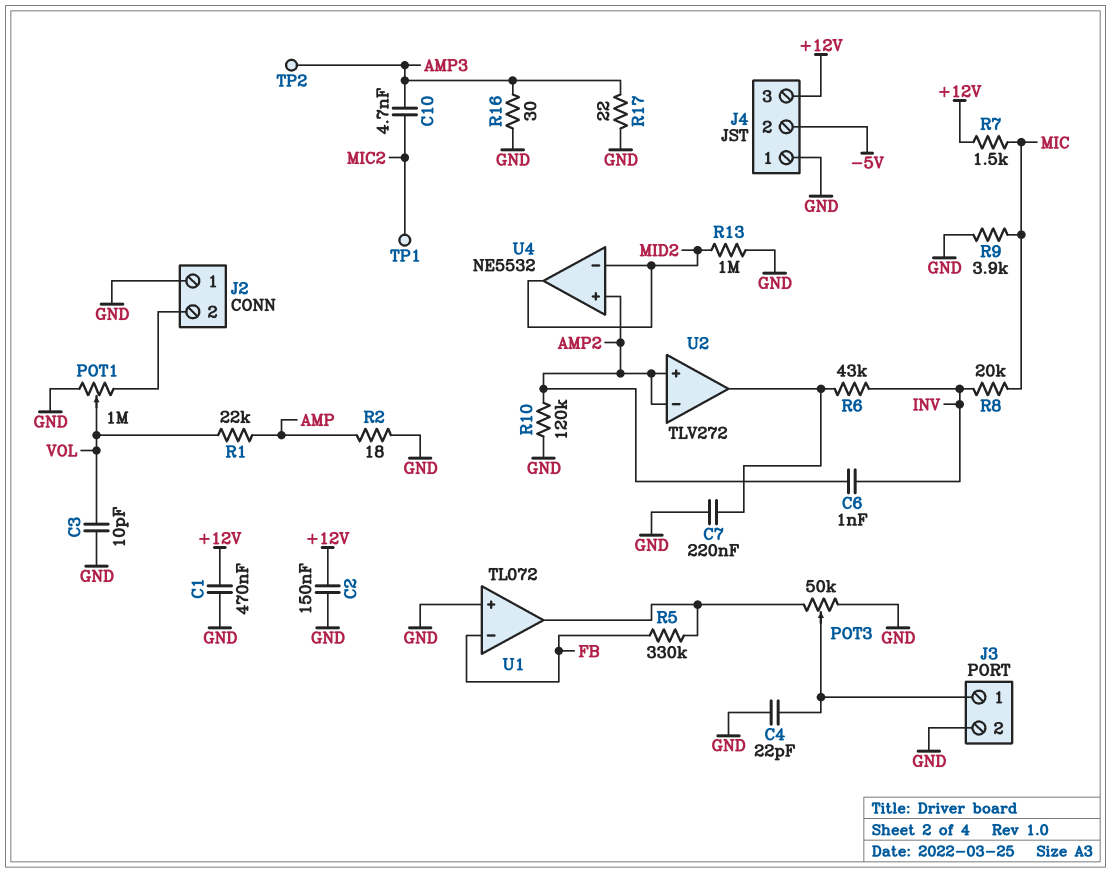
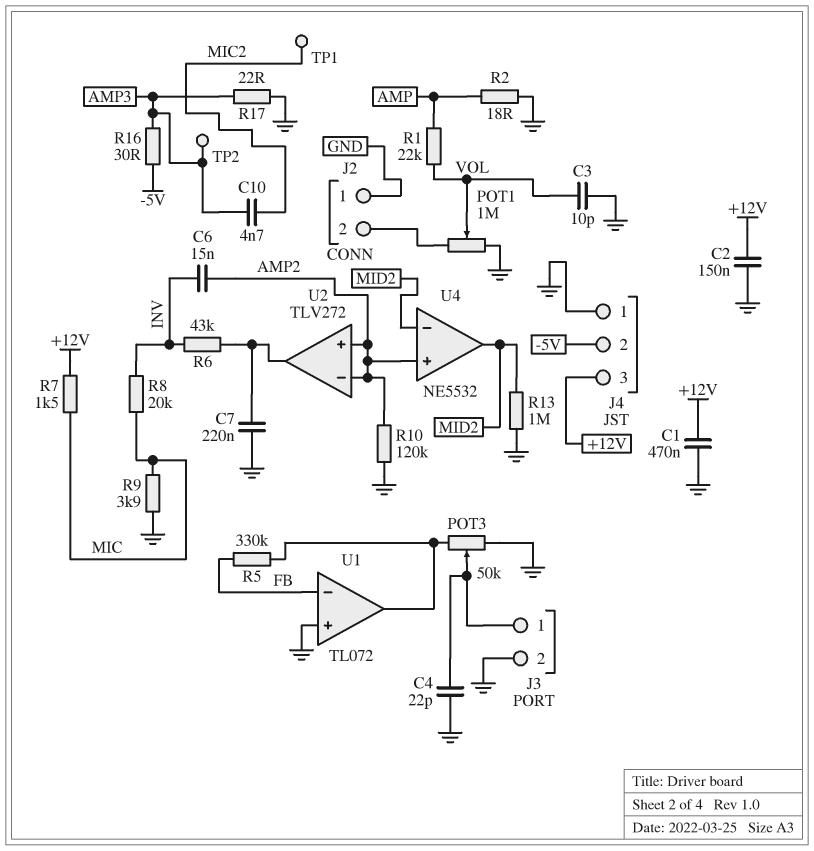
C6: 1nF (AMP2, INV) -> 15nF (AMP2, INV)
R16: 30 (AMP3, GND) -> 30 (-5V, AMP3)

